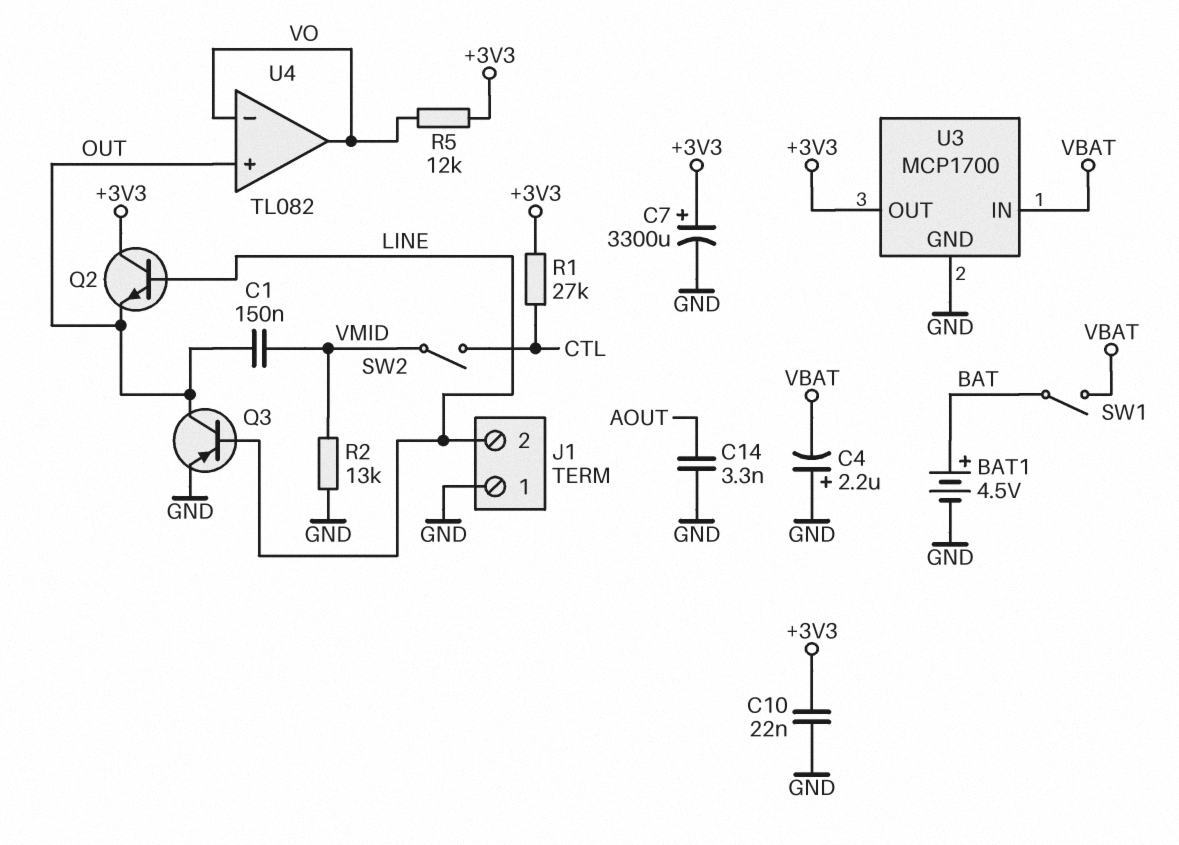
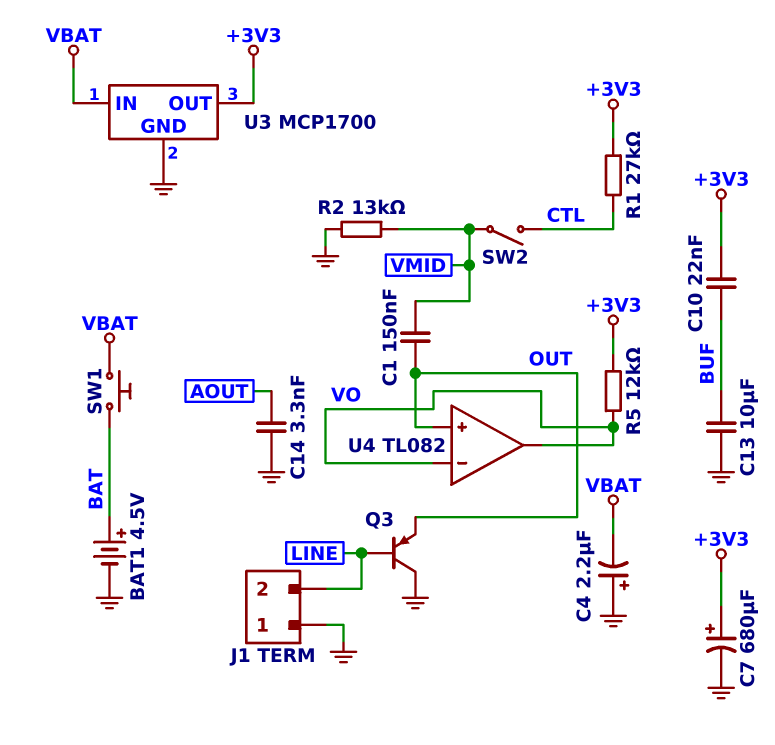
C7: 3300uF (plus +3V3, minus GND) -> 680uF (plus +3V3, minus GND)
C10: 22nF (+3V3, GND) -> 22nF (+3V3, BUF)
C13: none -> 10uF (BUF, GND)
Q2: NPN (B LINE, C +3V3, E OUT) -> none
Q3: PNP (B LINE, C OUT, E GND) -> PNP (B LINE, C GND, E OUT)
SW1: switch (BAT, VBAT) -> button (BAT, VBAT)

